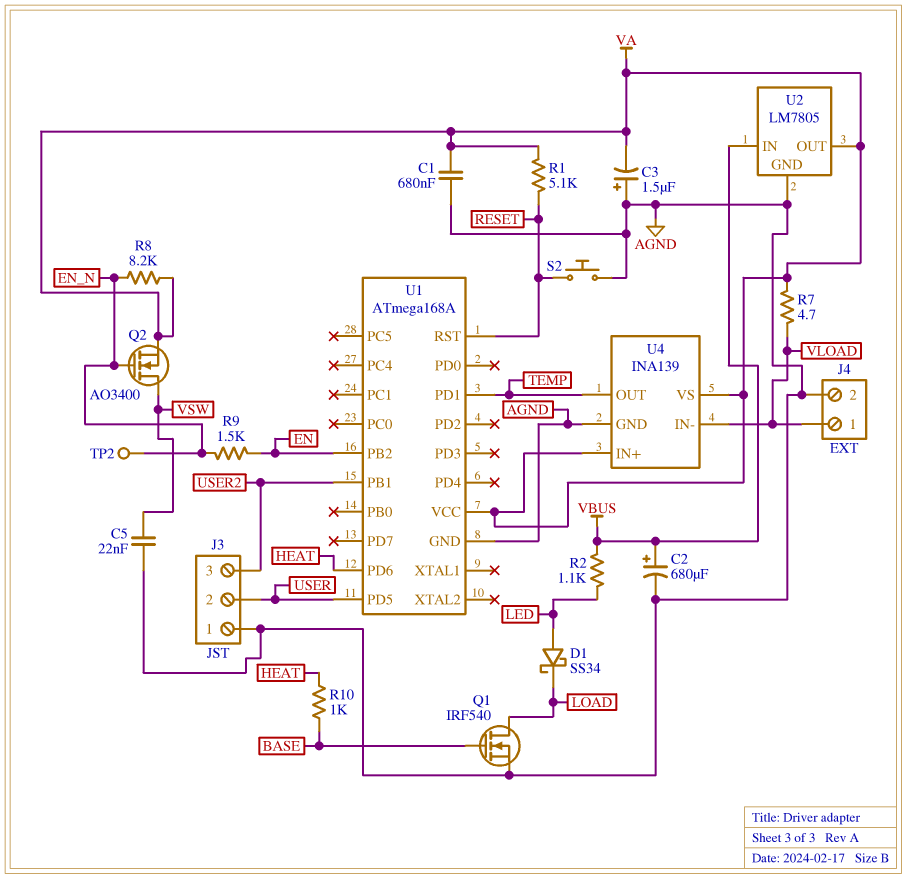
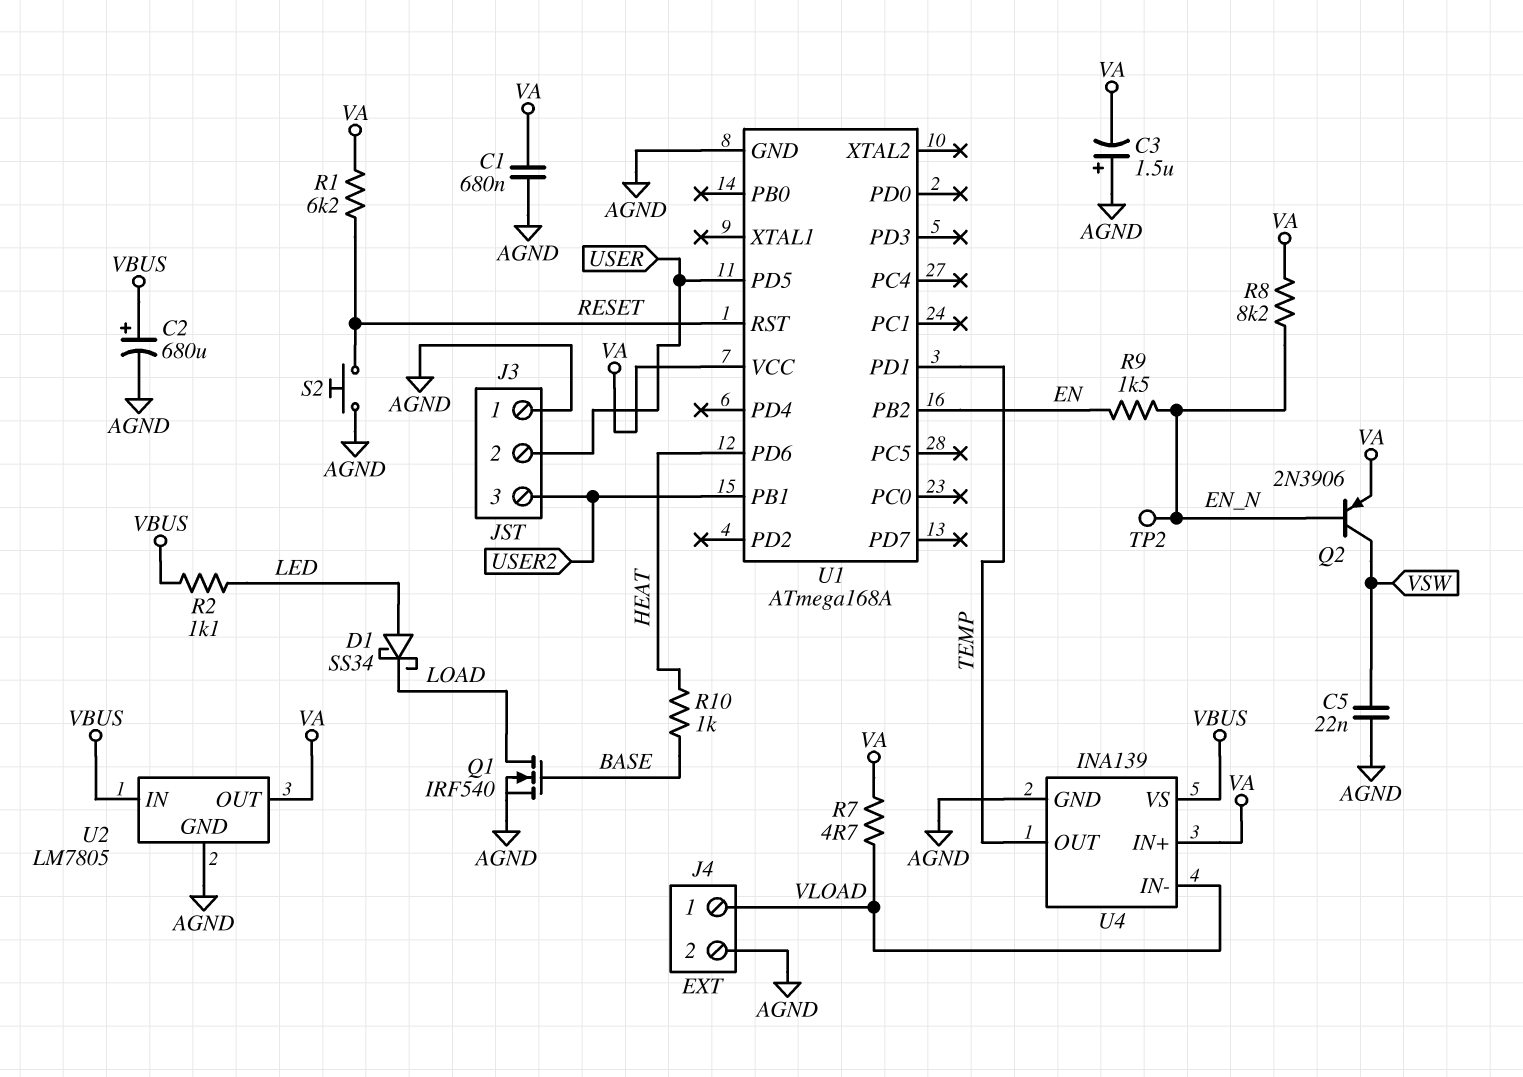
Q2: NMOS AO3400 (G EN_N, D VSW, S VA) -> PNP 2N3906 (B EN_N, C VSW, E VA)
R1: 5.1k (RESET, VA) -> 6.2k (RESET, VA)
U4 pin VS: VA -> VBUS

